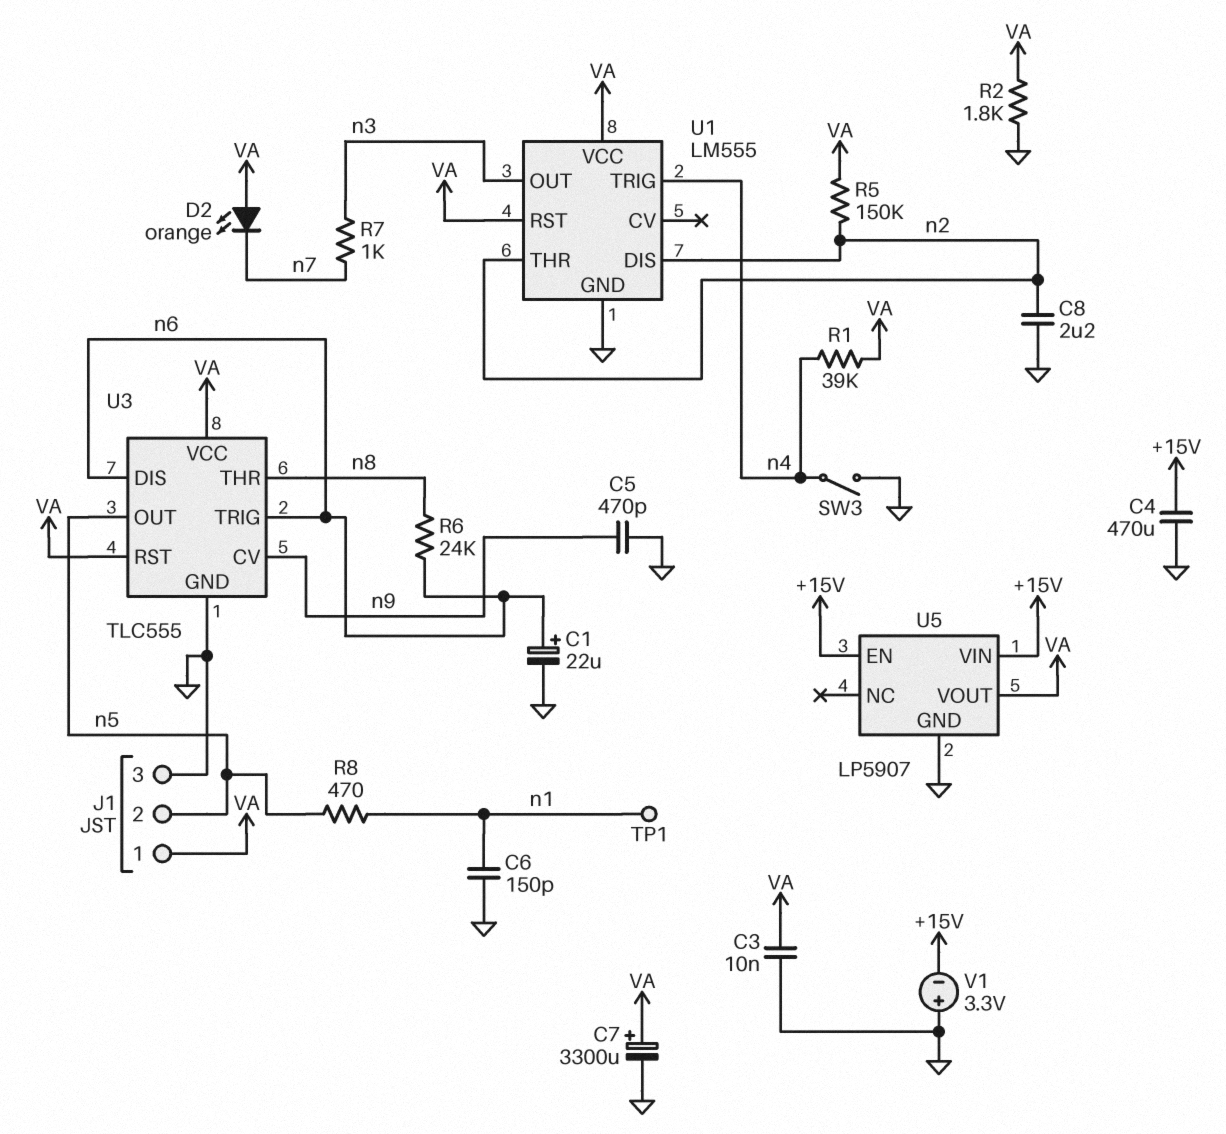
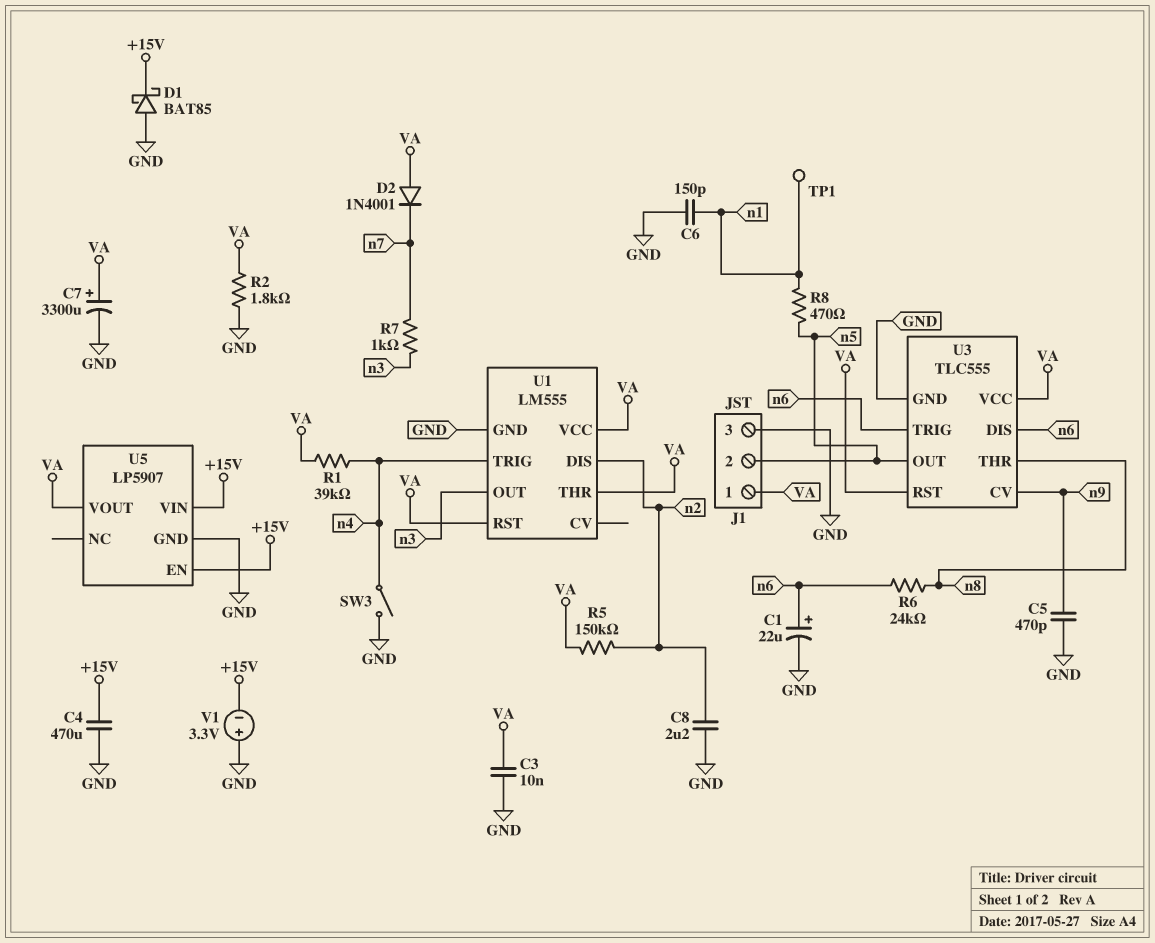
D1: none -> schottky BAT85 (A GND, K +15V)
D2: LED orange (A VA, K n7) -> diode 1N4001 (A VA, K n7)
U1 pin THR: n2 -> VA

